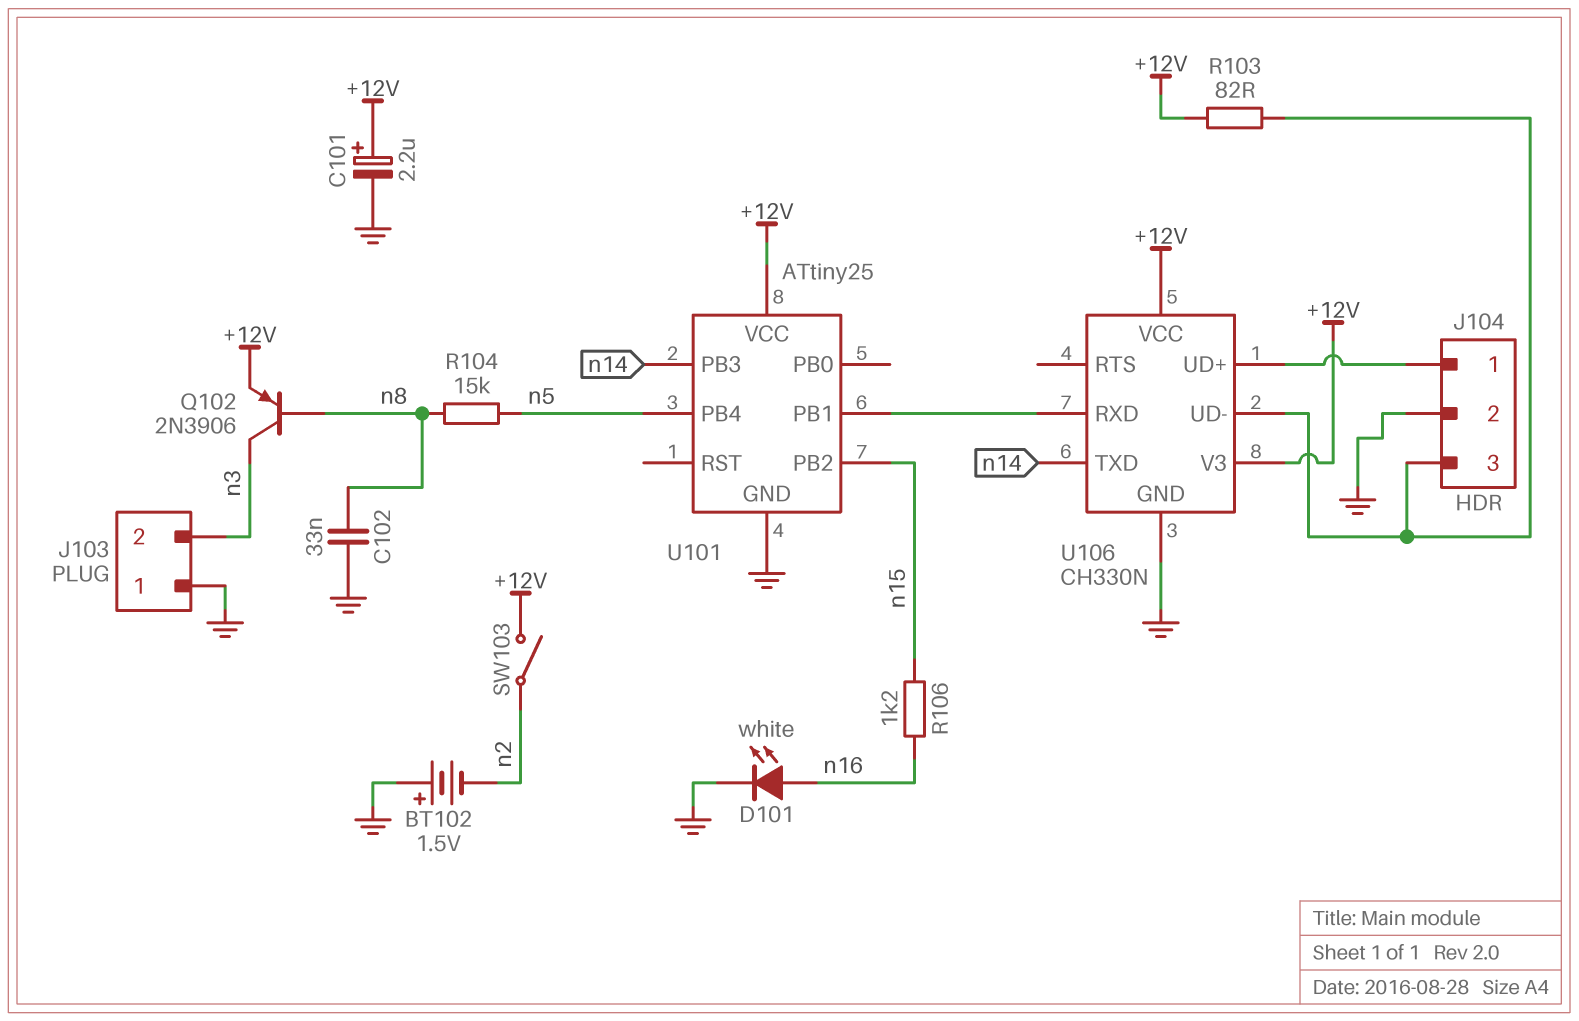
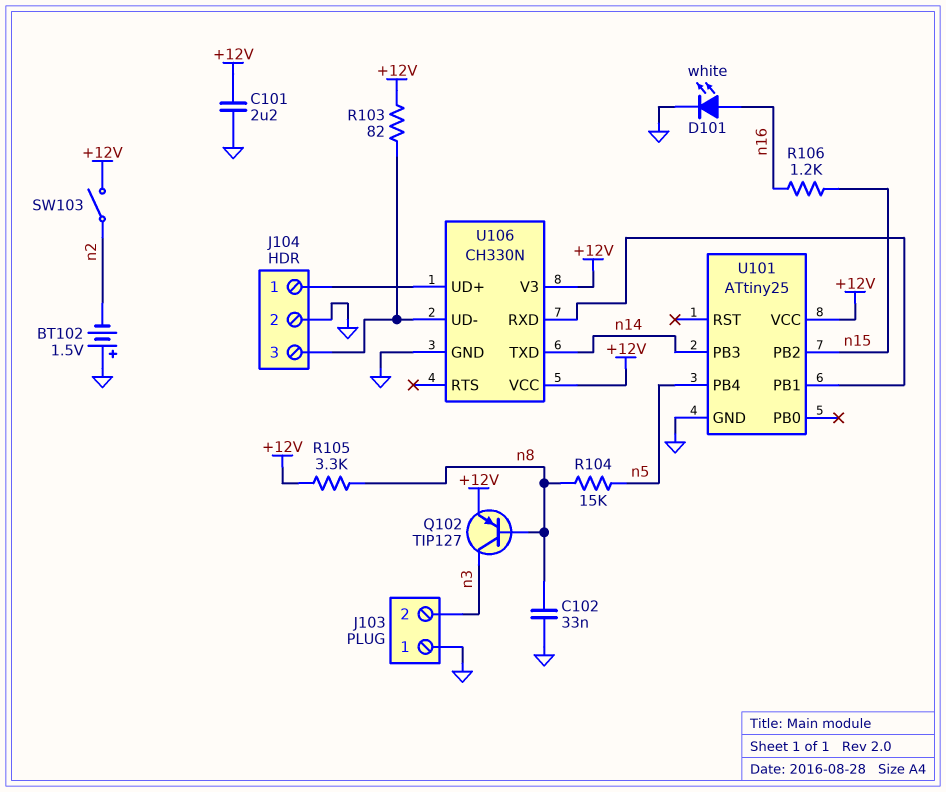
C101: 2.2uF (plus +12V, minus GND) -> 2.2uF (+12V, GND)
Q102: PNP 2N3906 (B n8, C n3, E +12V) -> PNP TIP127 (B n8, C n3, E +12V)
R105: none -> 3.3k (+12V, n8)

